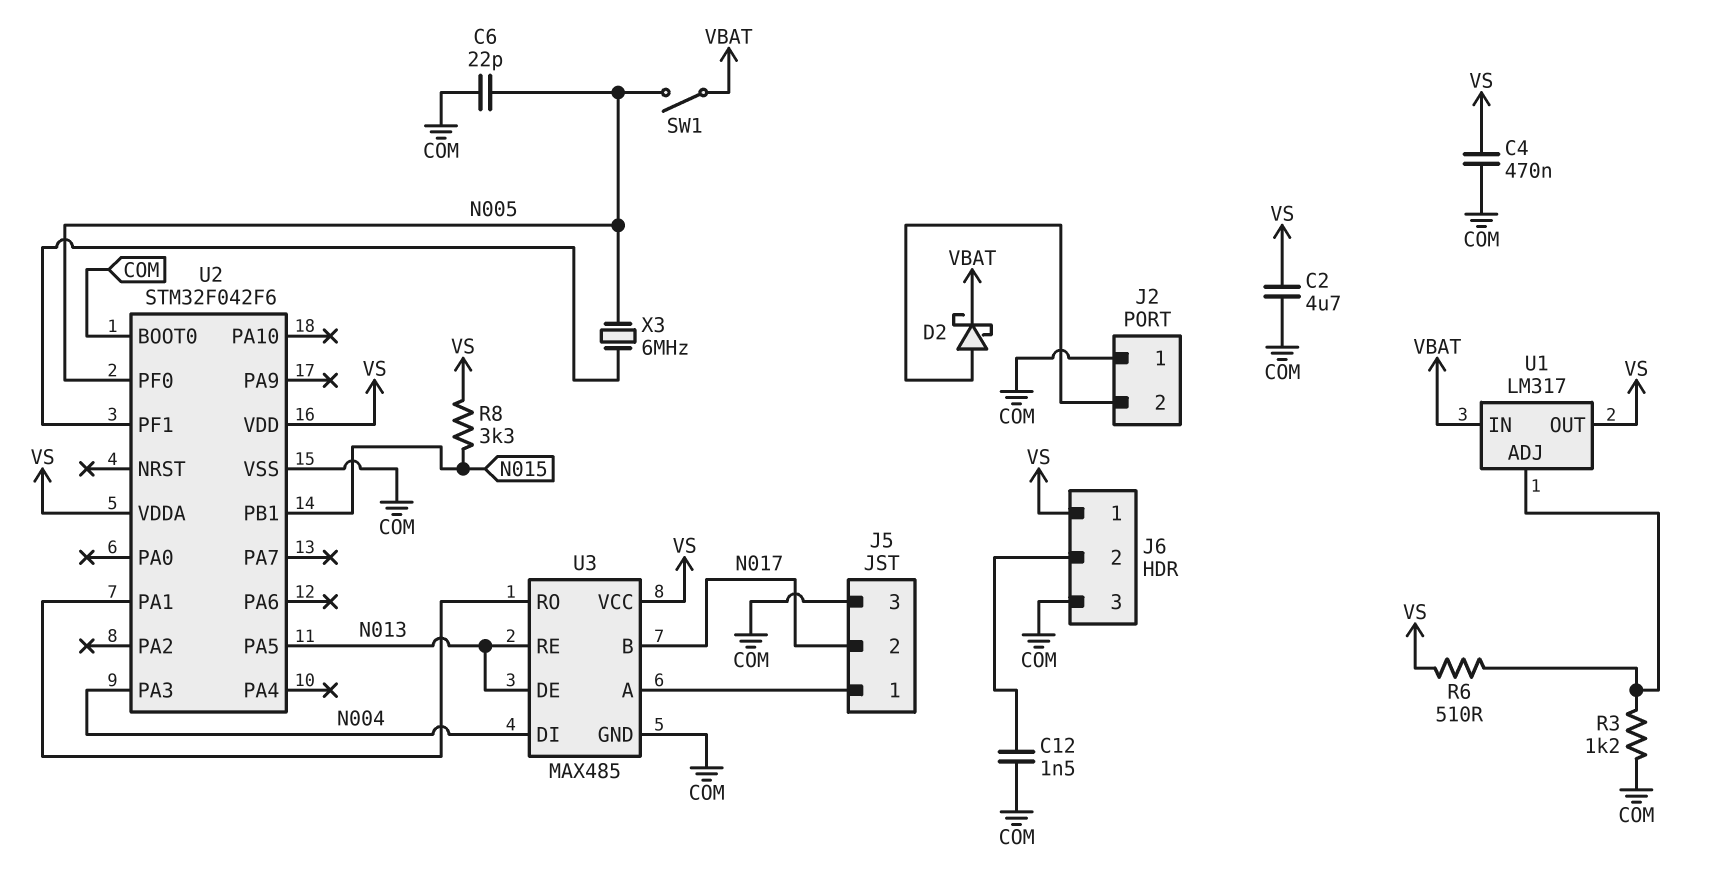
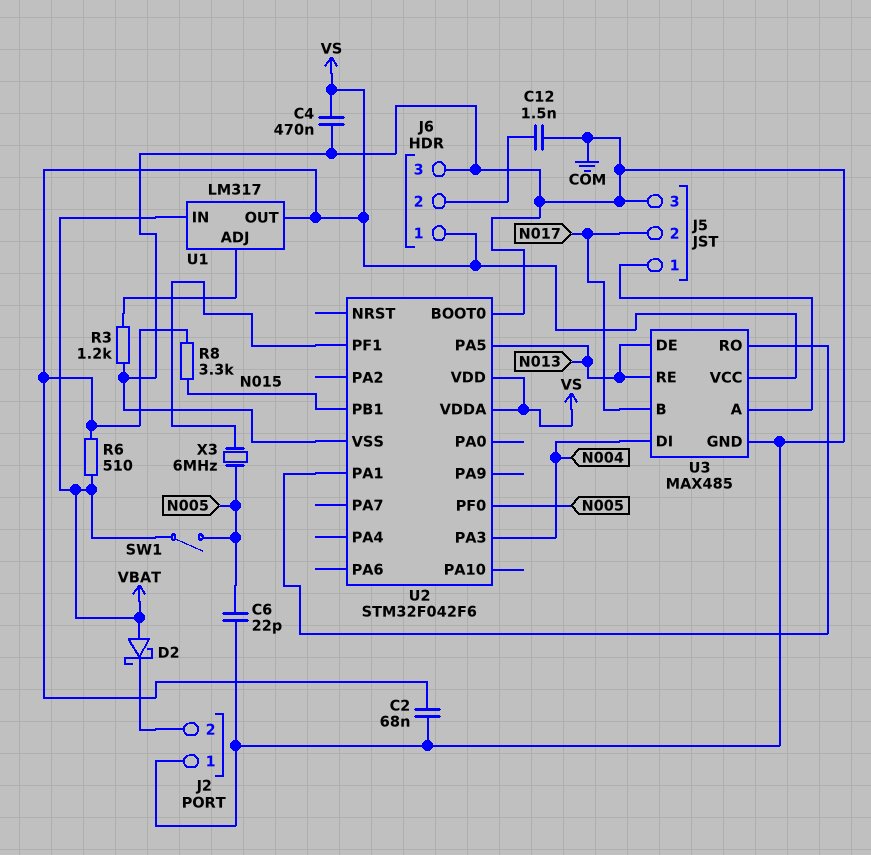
C2: 4.7uF (COM, VS) -> 68nF (COM, VS)
D2: schottky (A J2/2, K VBAT) -> schottky (A VBAT, K J2/2)
R6: 510 (U1/ADJ, VS) -> 510 (VBAT, VS)

